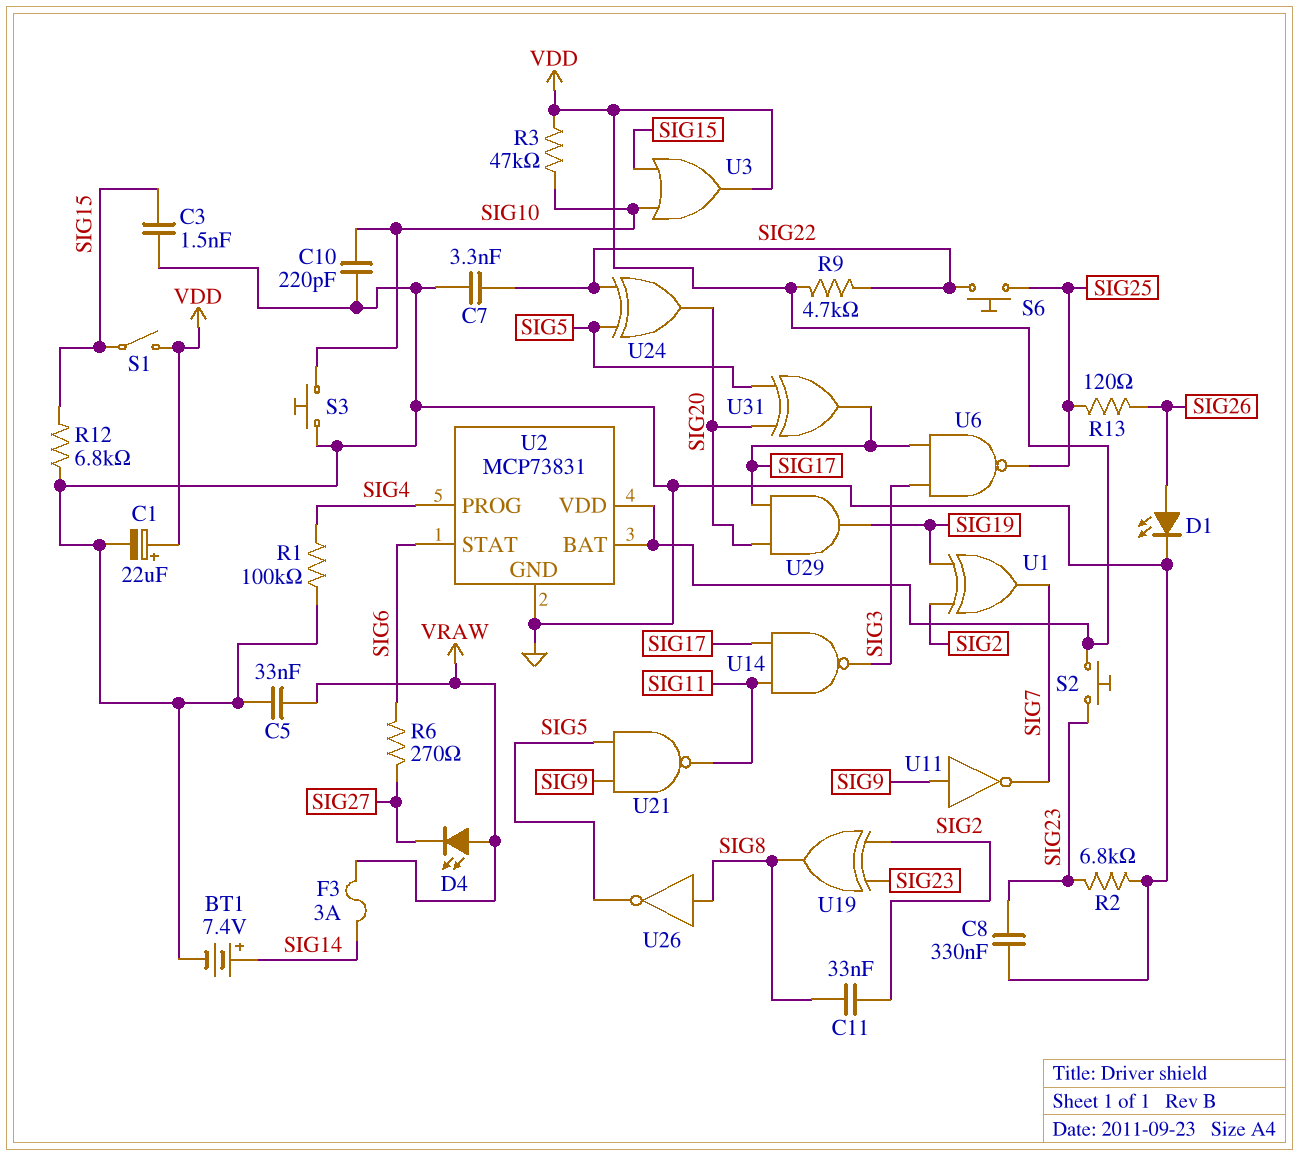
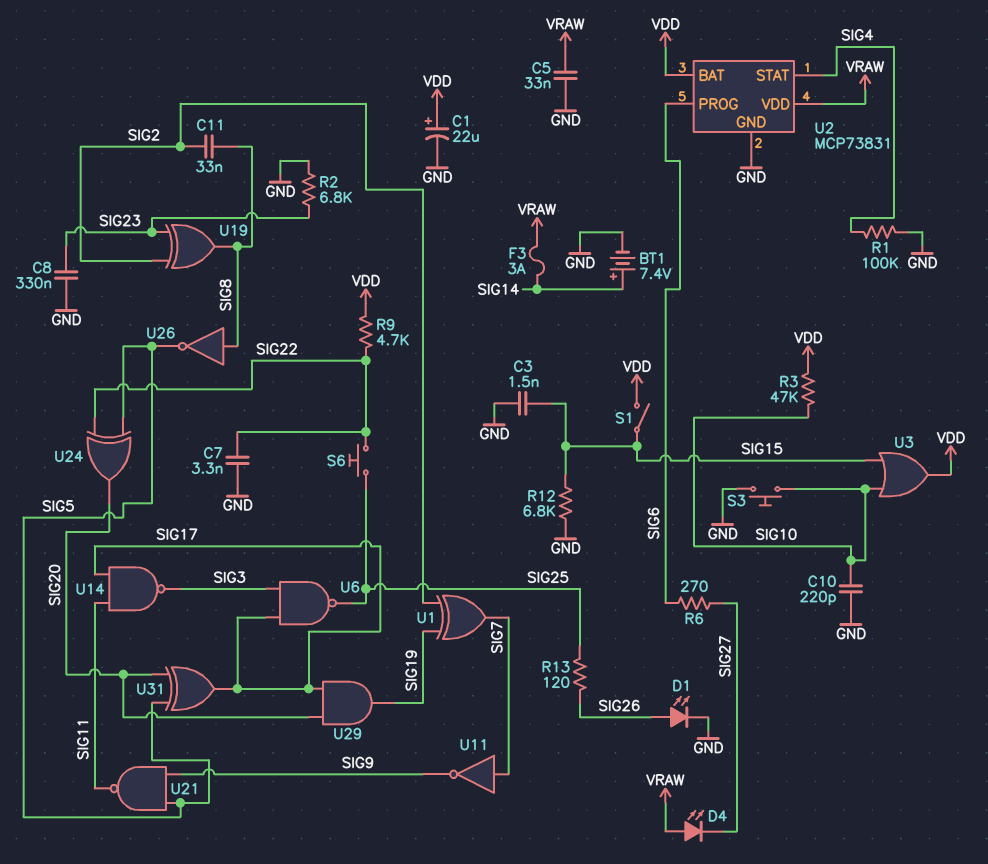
S2: button (SIG23, VDD) -> none
U2 pin PROG: SIG4 -> SIG6
U2 pin STAT: SIG6 -> SIG4
U2 pin VDD: VDD -> VRAW
U11: NOT (in SIG9, out SIG7) -> NOT (in SIG7, out SIG9)

